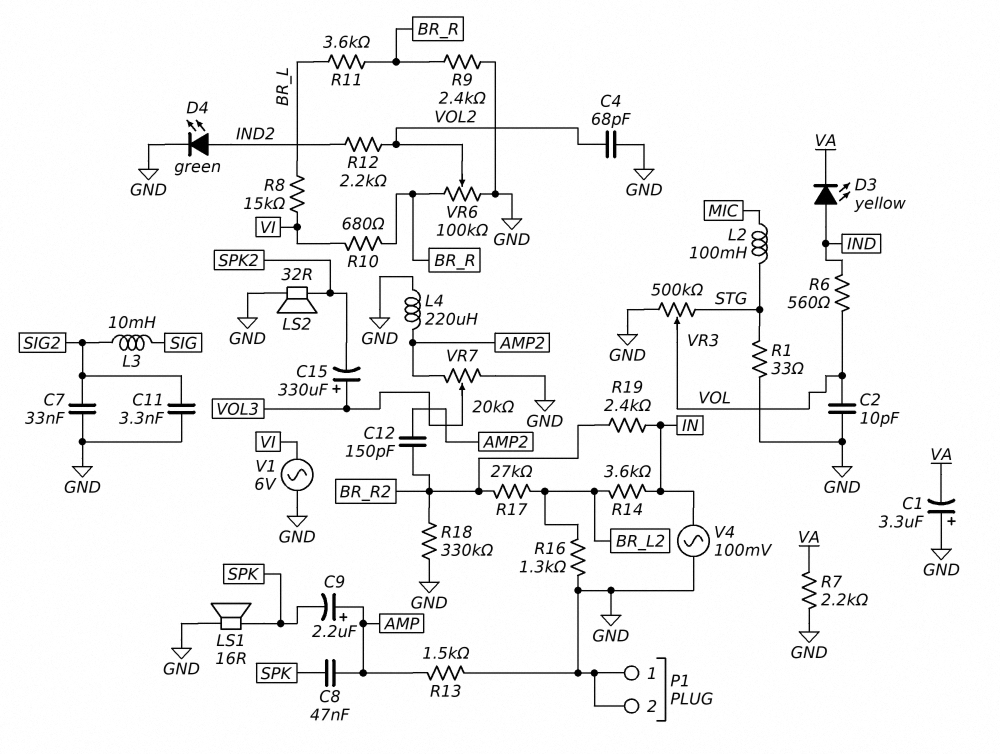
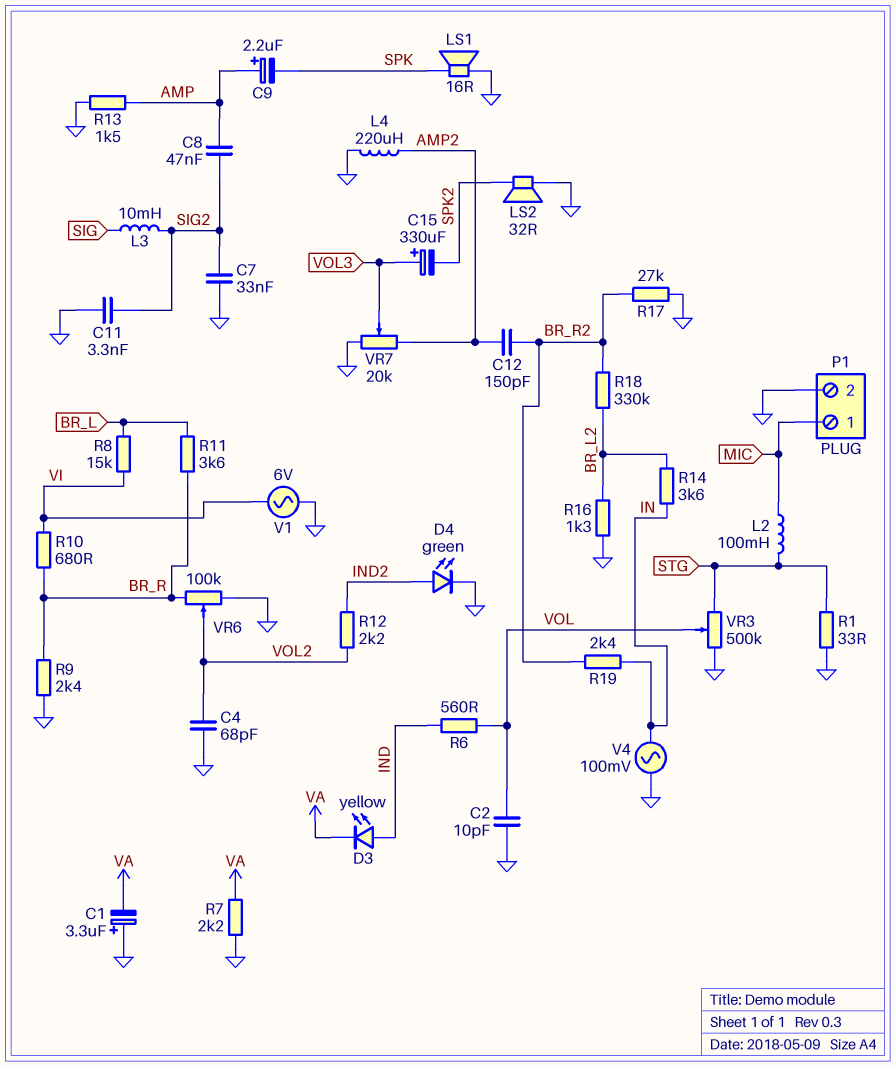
C8: 47nF (AMP, SPK) -> 47nF (AMP, SIG2)
P1 pin 1: GND -> MIC
R17: 27k (BR_L2, BR_R2) -> 27k (BR_R2, GND)
R18: 330k (BR_R2, GND) -> 330k (BR_L2, BR_R2)

